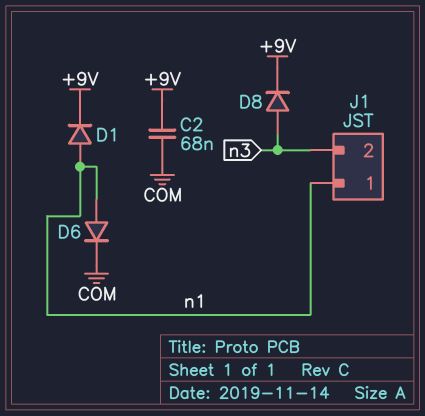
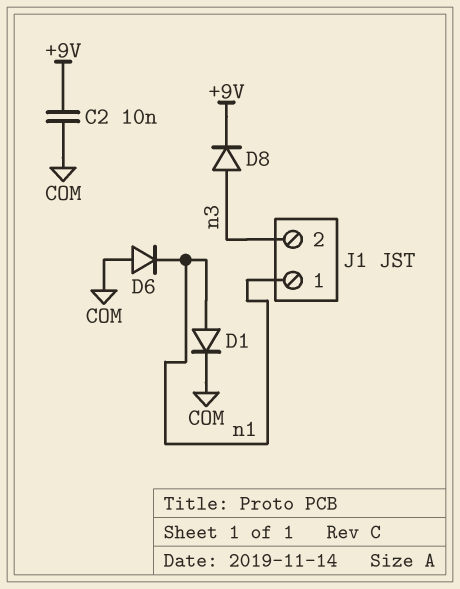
C2: 68nF (+9V, COM) -> 10nF (+9V, COM)
D1: diode (A n1, K +9V) -> diode (A n1, K COM)
D6: diode (A n1, K COM) -> diode (A COM, K n1)

